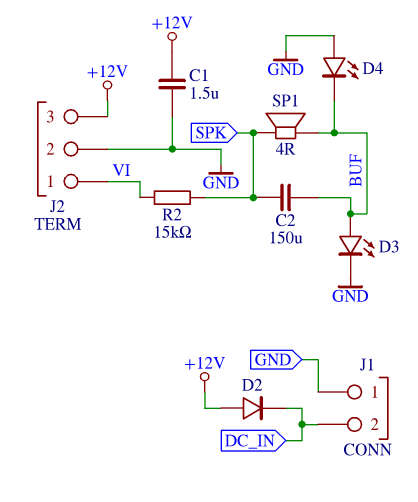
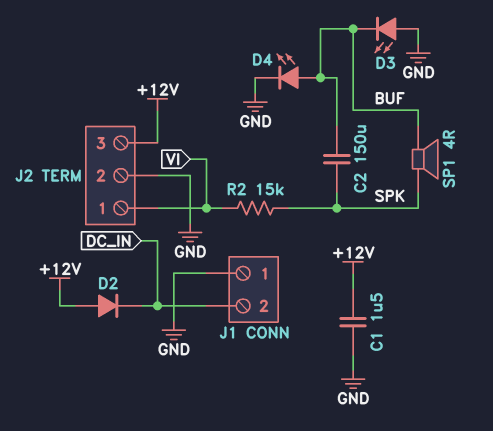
D3: LED (A BUF, K GND) -> LED (A GND, K BUF)
D4: LED (A GND, K BUF) -> LED (A BUF, K GND)

